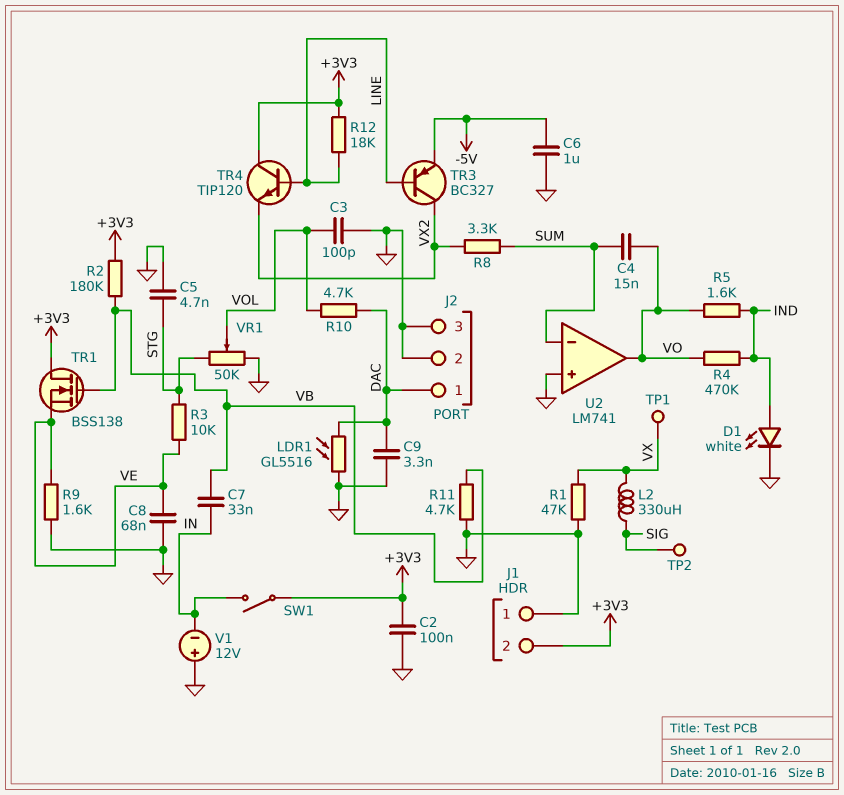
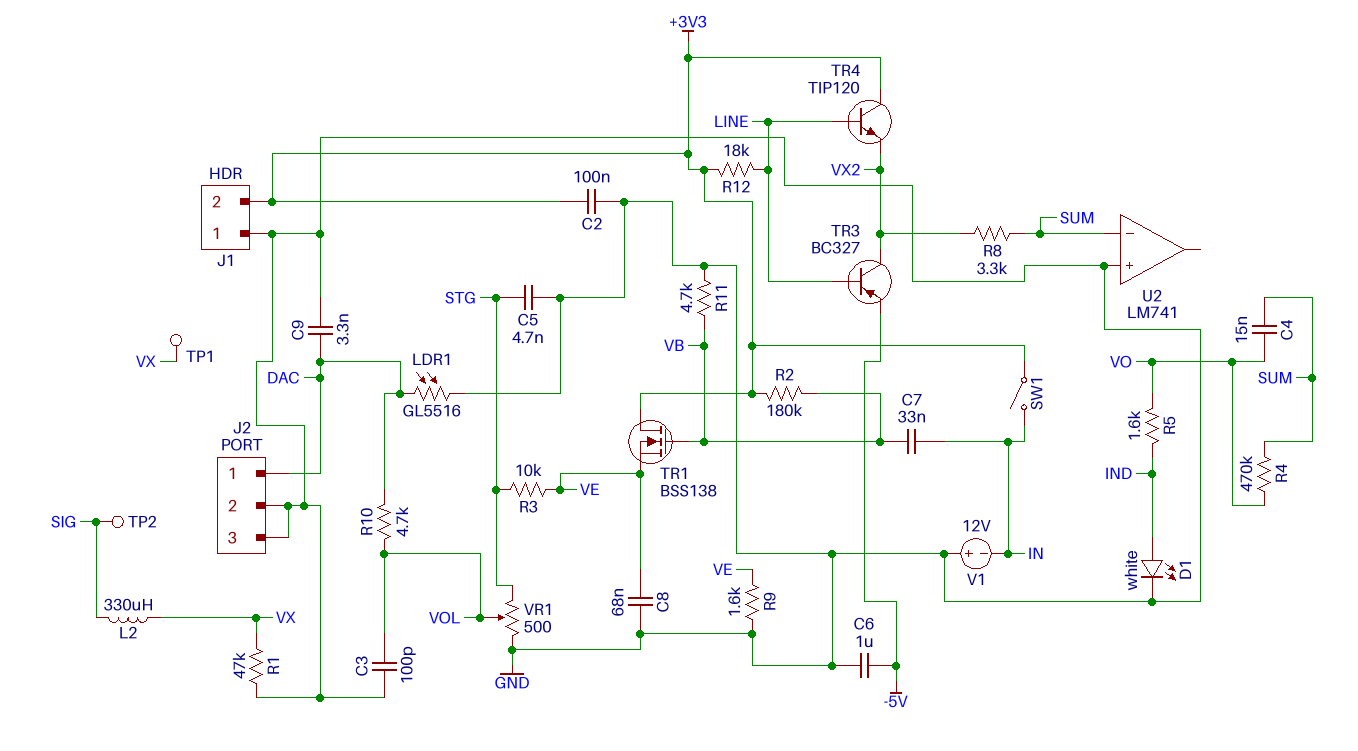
R4: 470k (IND, VO) -> 470k (SUM, VO)
U2 pin out: VO -> none
VR1: 50k (GND, STG, wiper VOL) -> 500 (GND, STG, wiper VOL)

